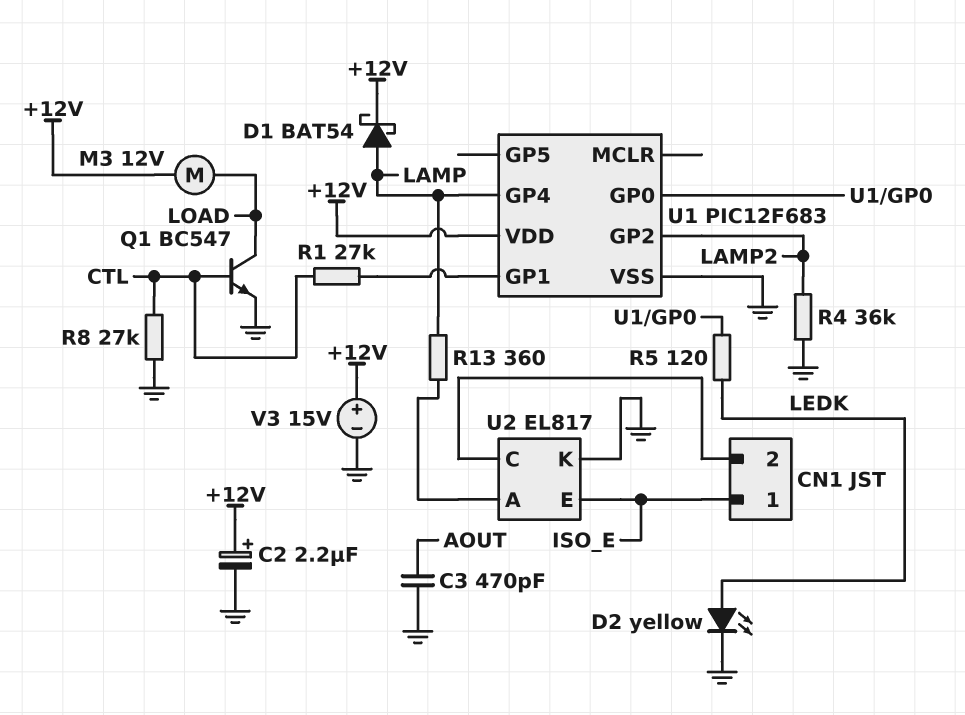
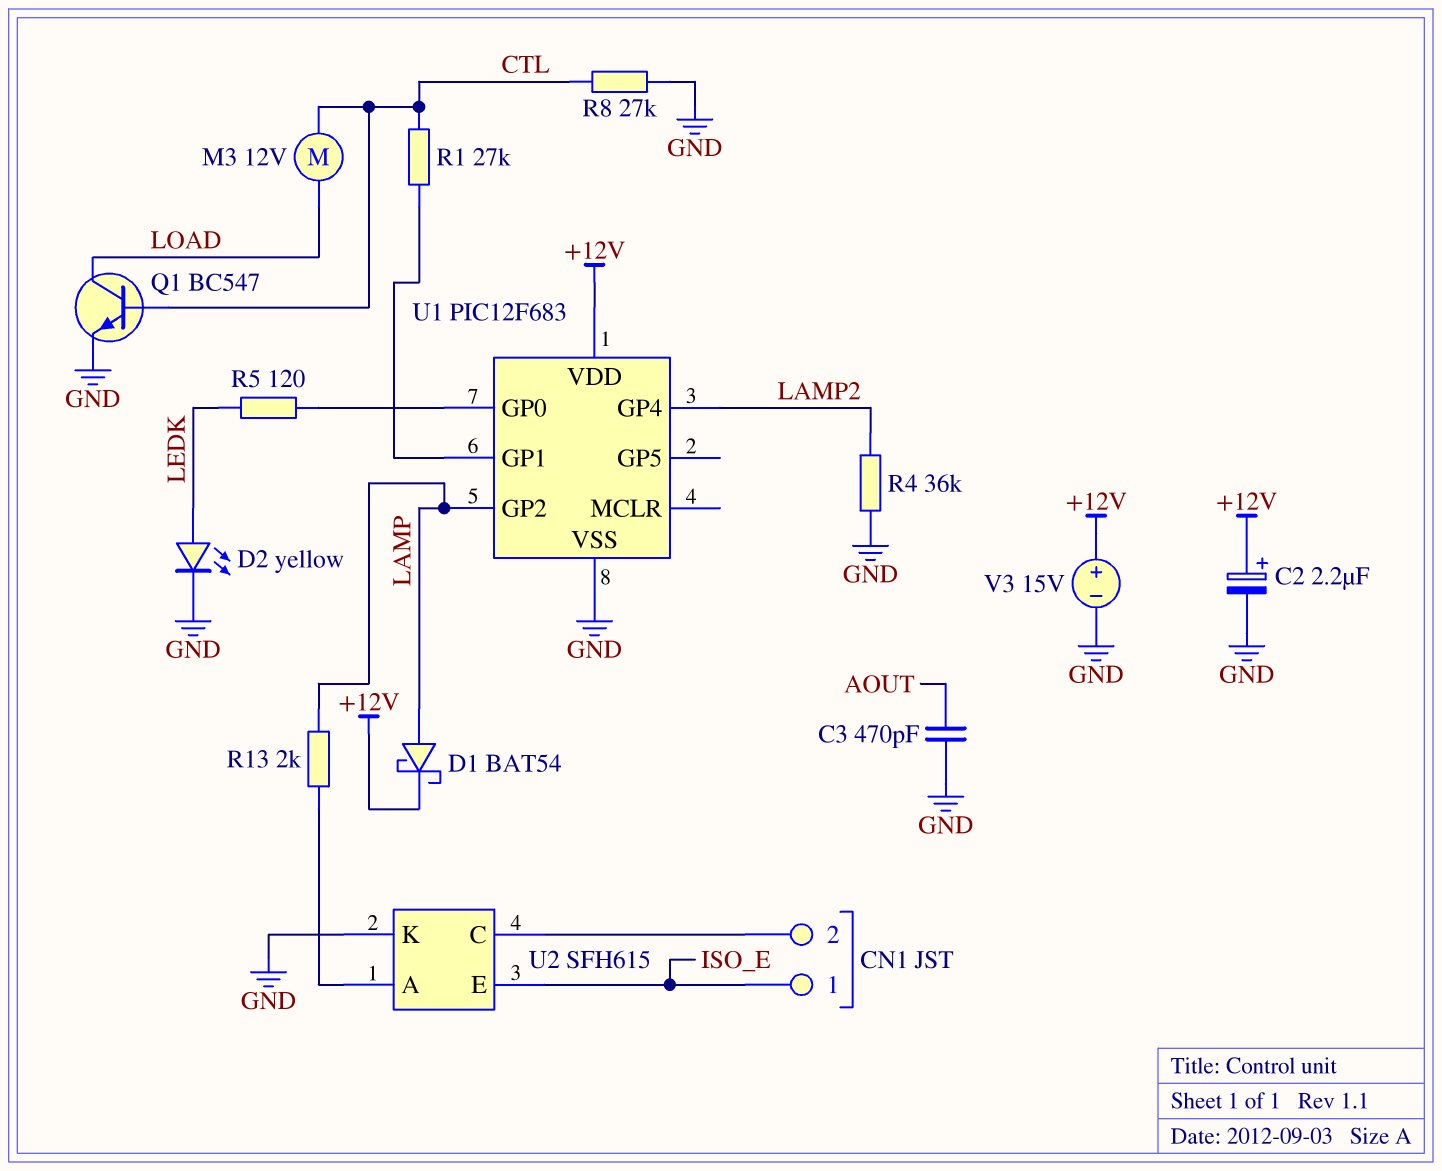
M3: motor 12V (+12V, LOAD) -> motor 12V (CTL, LOAD)
R13: 360 (LAMP, U2/A) -> 2k (LAMP, U2/A)
U1 pin GP2: LAMP2 -> LAMP
U1 pin GP4: LAMP -> LAMP2
U2: EL817 -> SFH615

